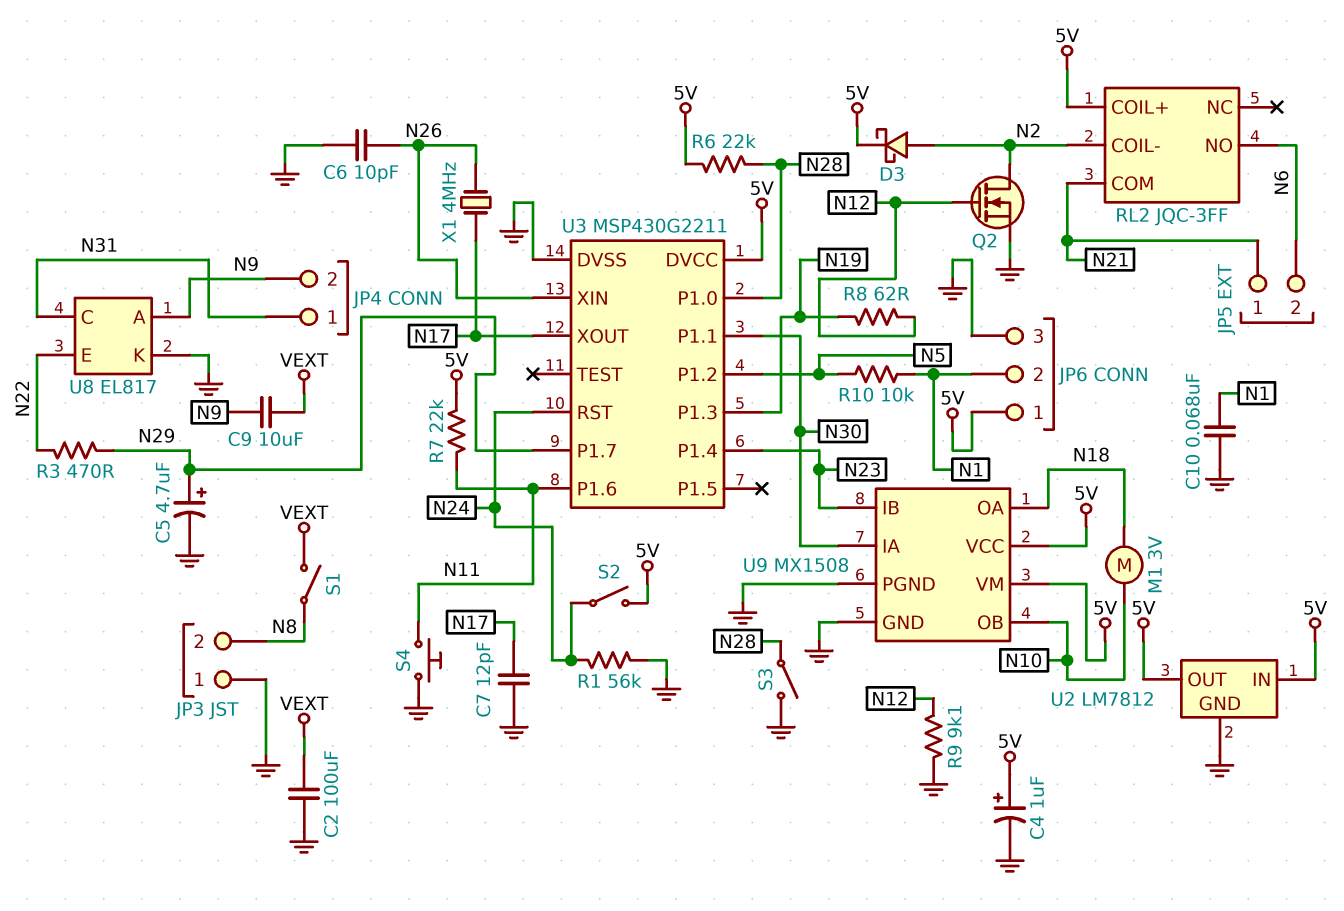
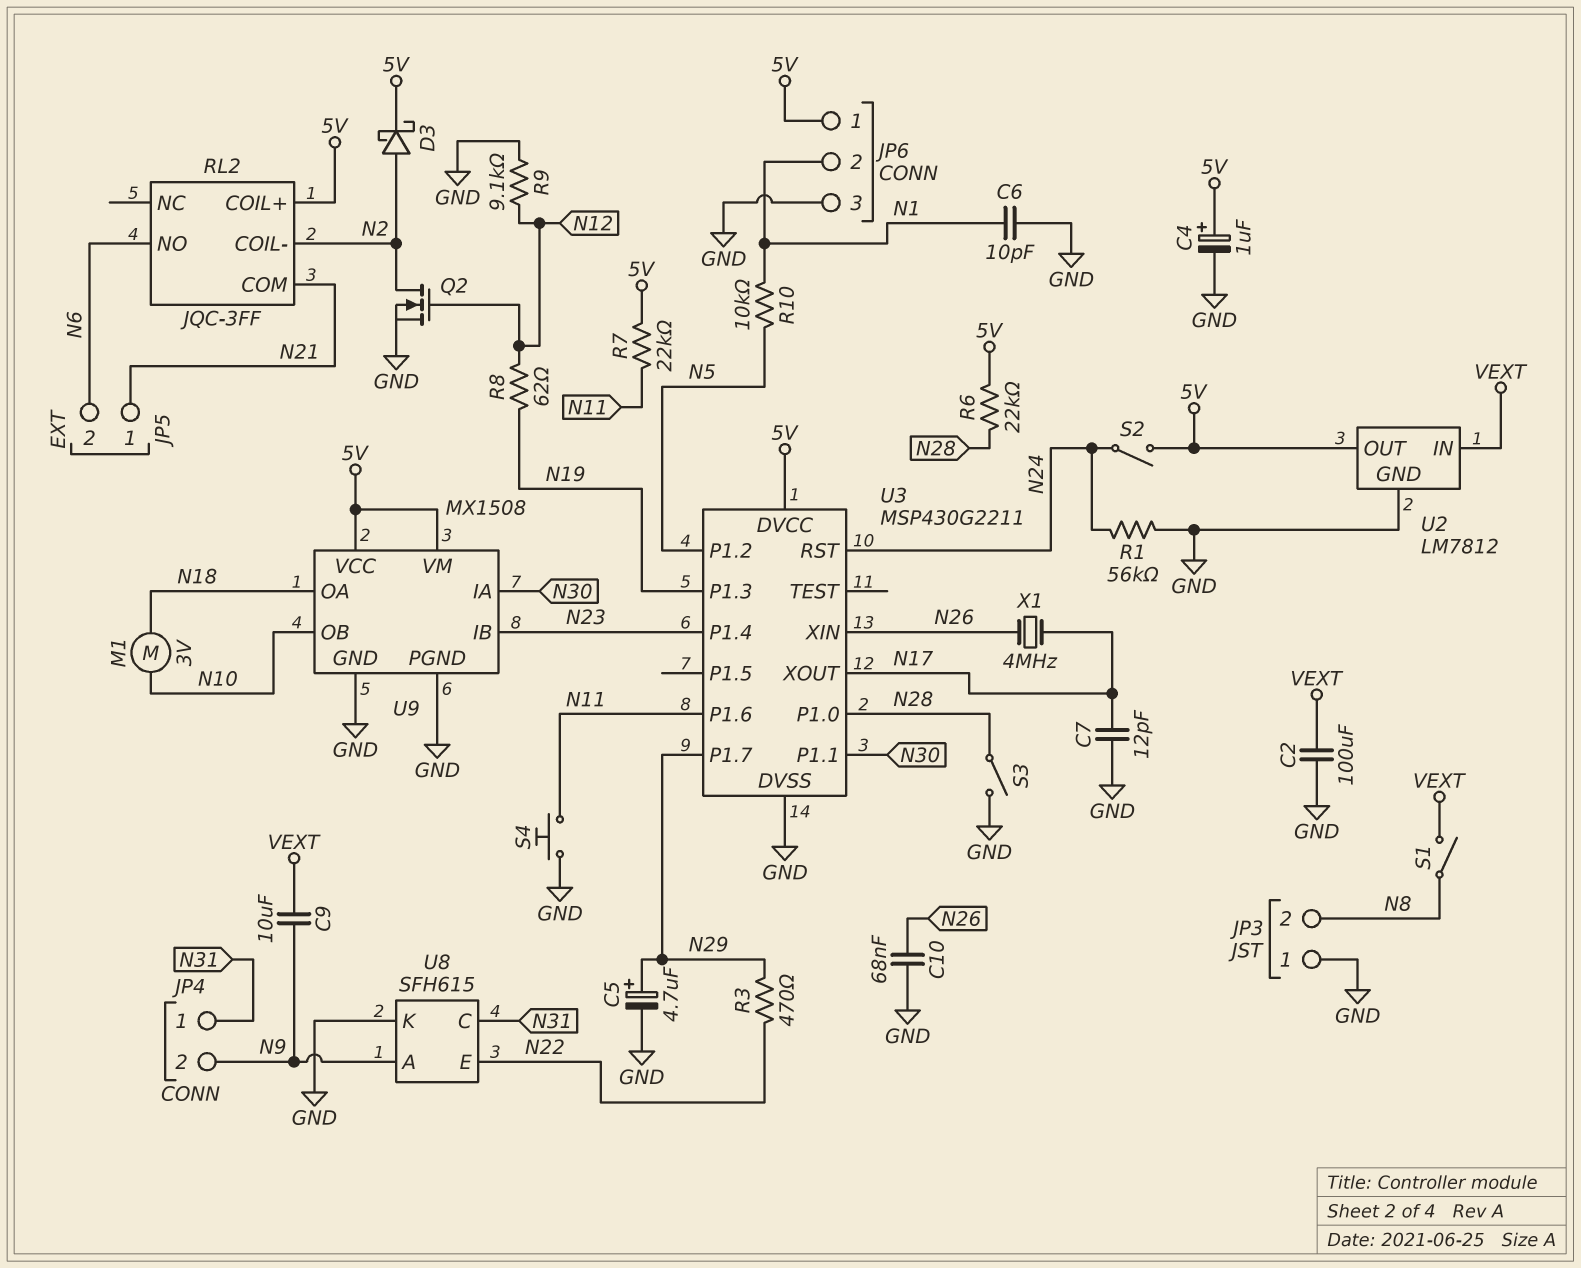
C6: 10pF (GND, N26) -> 10pF (GND, N1)
C10: 68nF (GND, N1) -> 68nF (GND, N26)
U2 pin IN: 5V -> VEXT
U8: EL817 -> SFH615

